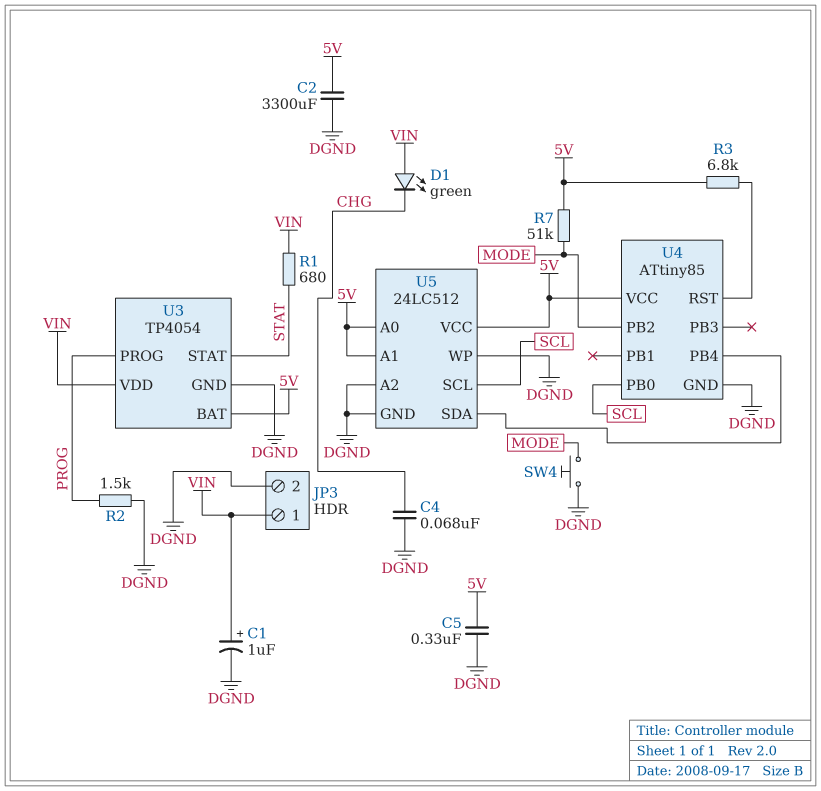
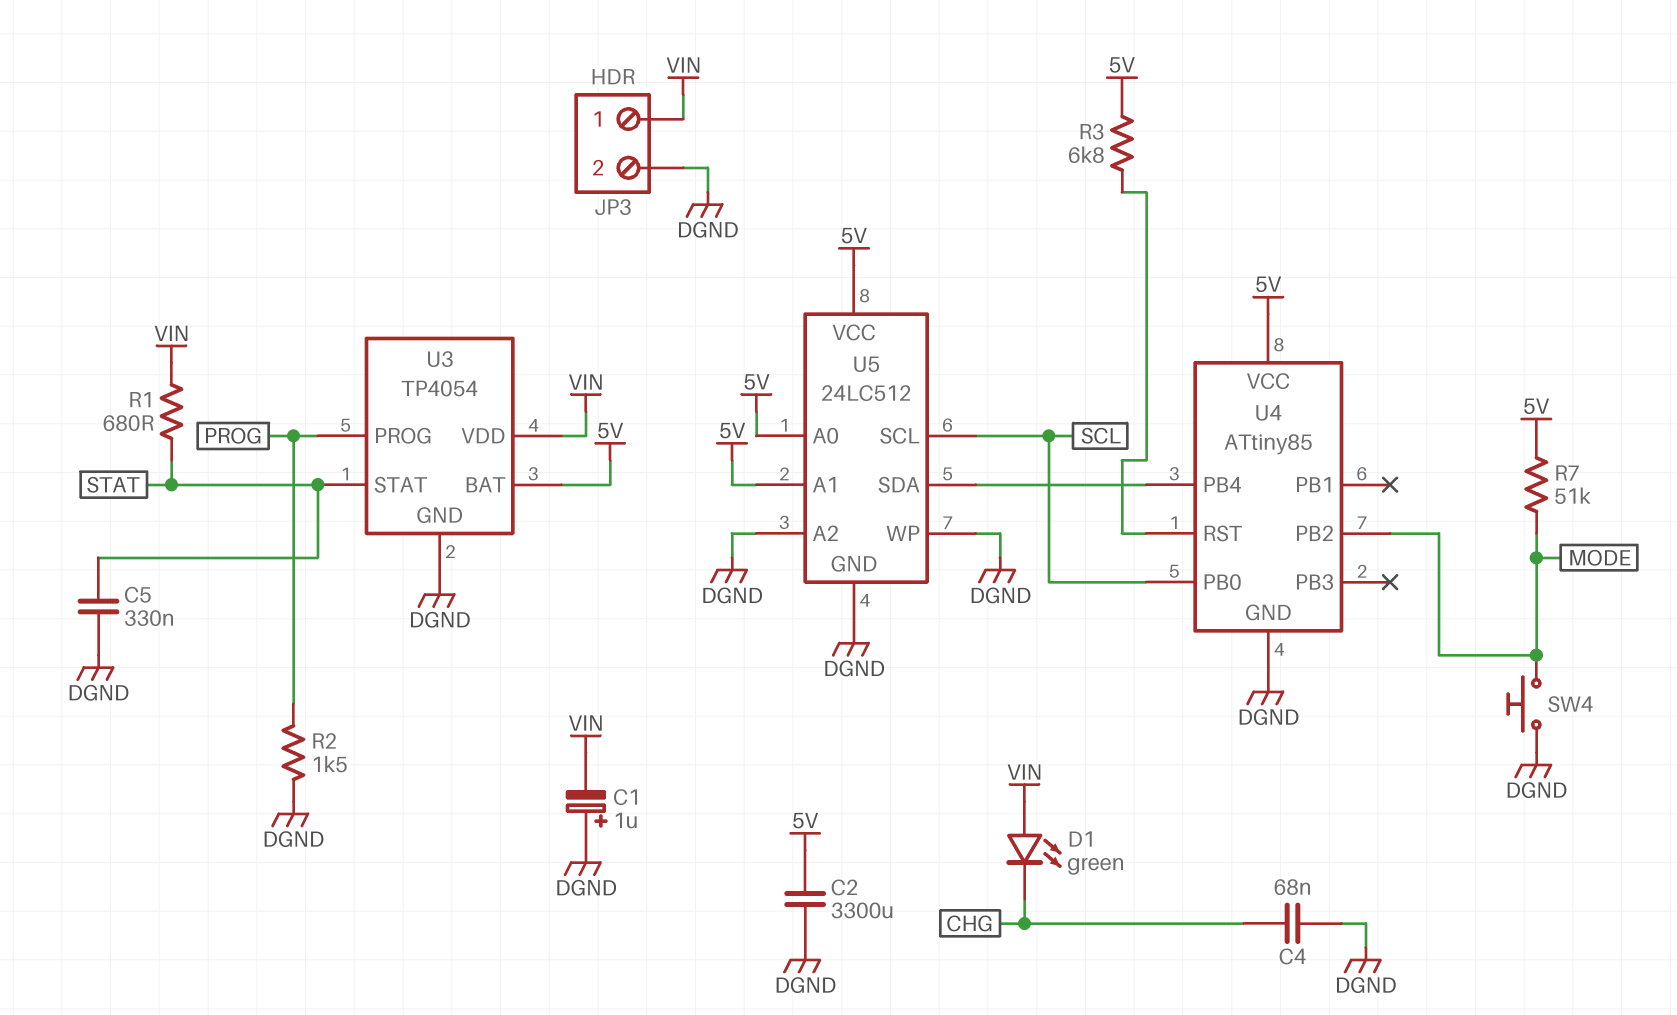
C1: 1uF (plus VIN, minus DGND) -> 1uF (plus DGND, minus VIN)
C5: 330nF (5V, DGND) -> 330nF (DGND, STAT)

